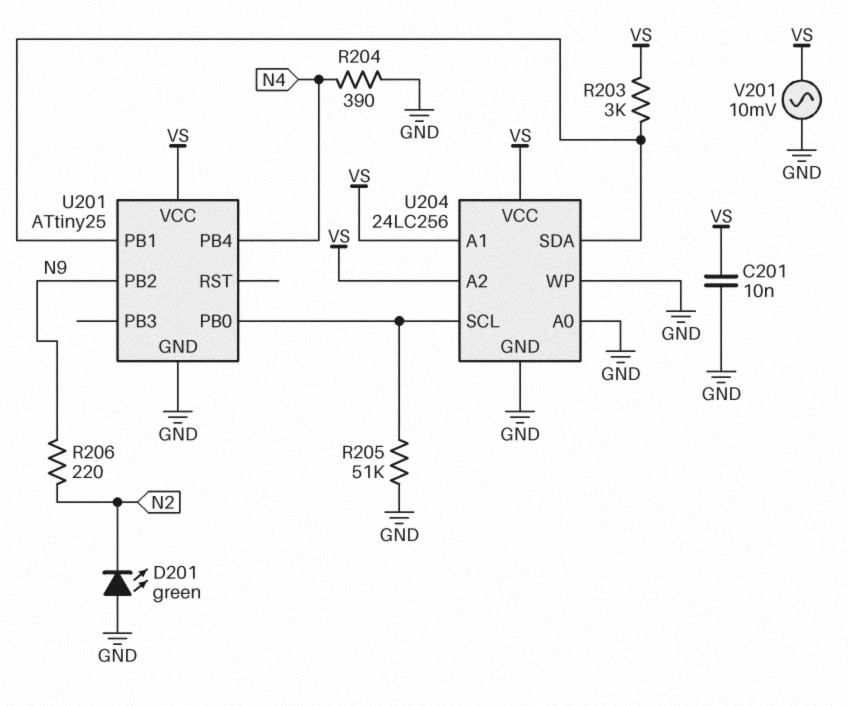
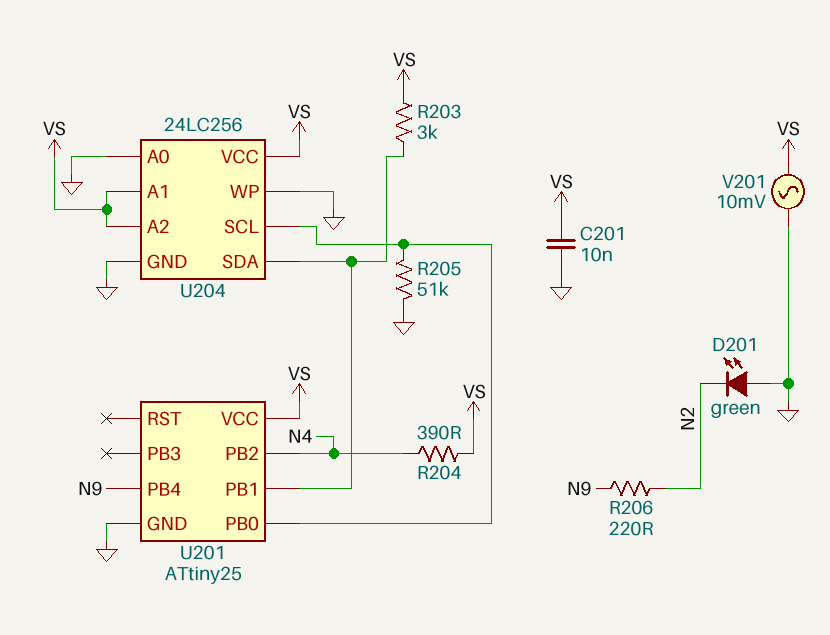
R204: 390 (GND, N4) -> 390 (N4, VS)
U201 pin PB2: N9 -> N4
U201 pin PB4: N4 -> N9

